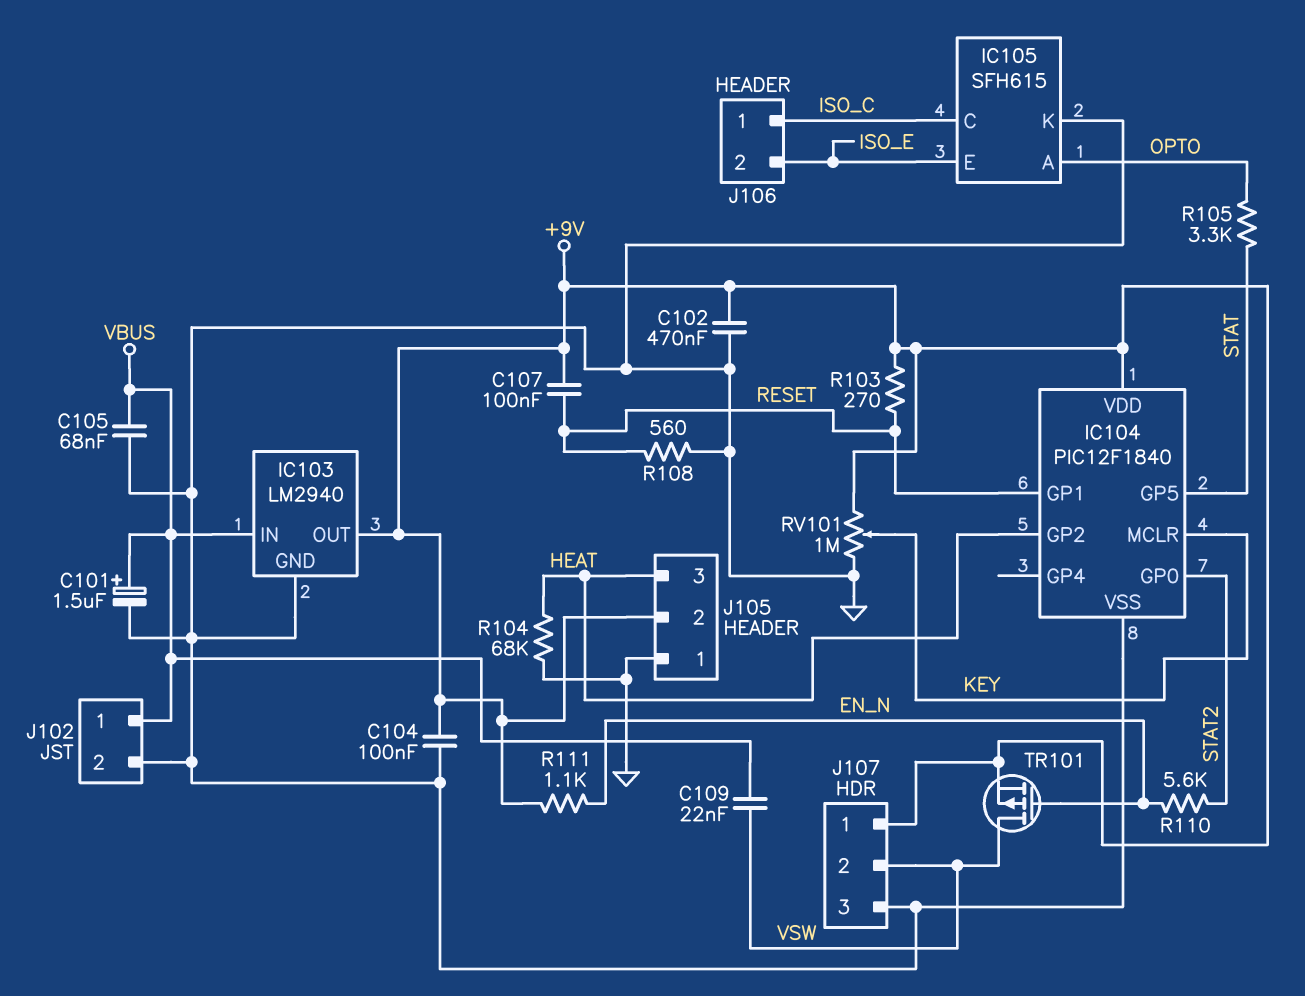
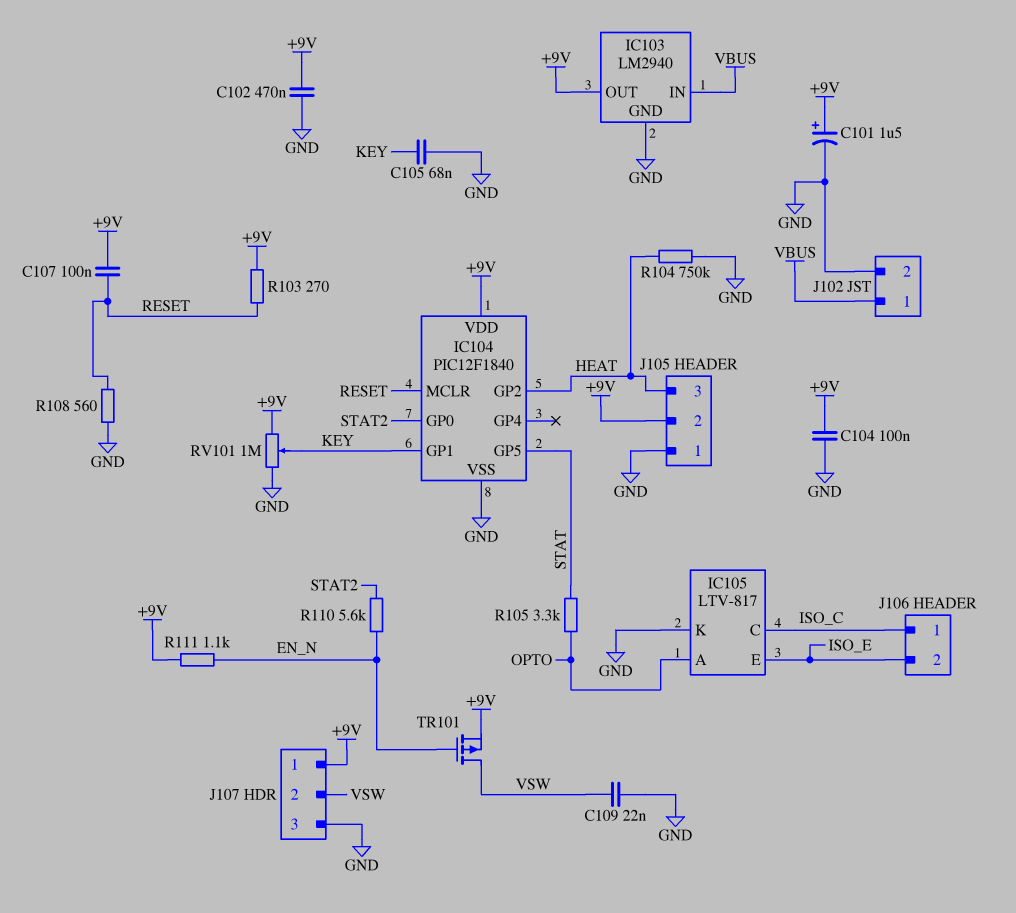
C101: 1.5uF (plus VBUS, minus GND) -> 1.5uF (plus +9V, minus GND)
C105: 68nF (GND, VBUS) -> 68nF (GND, KEY)
C109: 22nF (VBUS, VSW) -> 22nF (GND, VSW)
IC104 pin GP1: RESET -> KEY
IC104 pin MCLR: KEY -> RESET
IC105: SFH615 -> LTV-817
R104: 68k (GND, HEAT) -> 750k (GND, HEAT)

